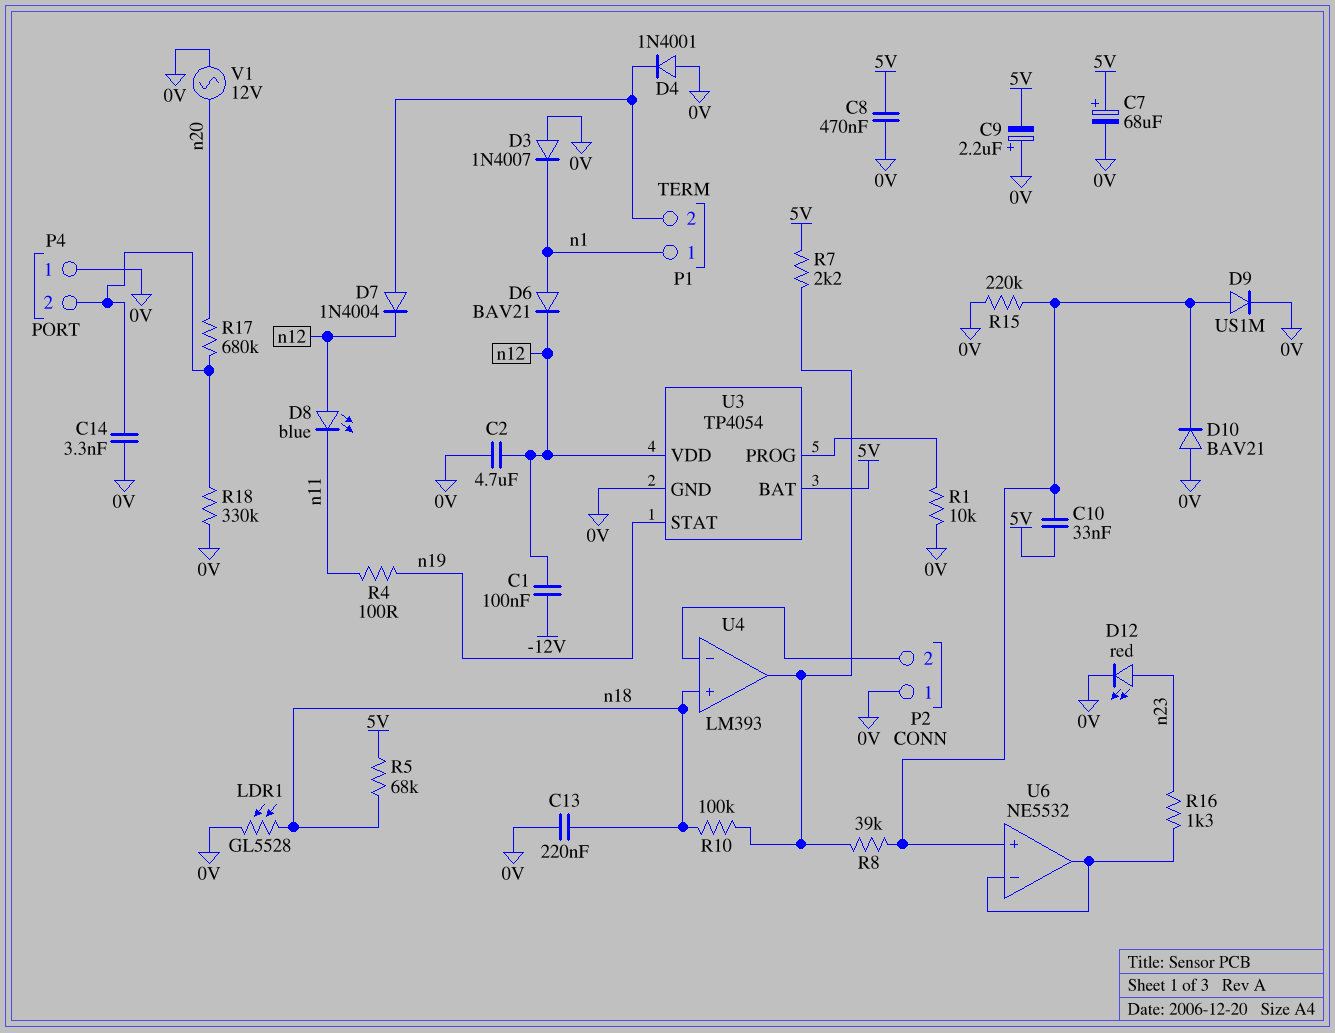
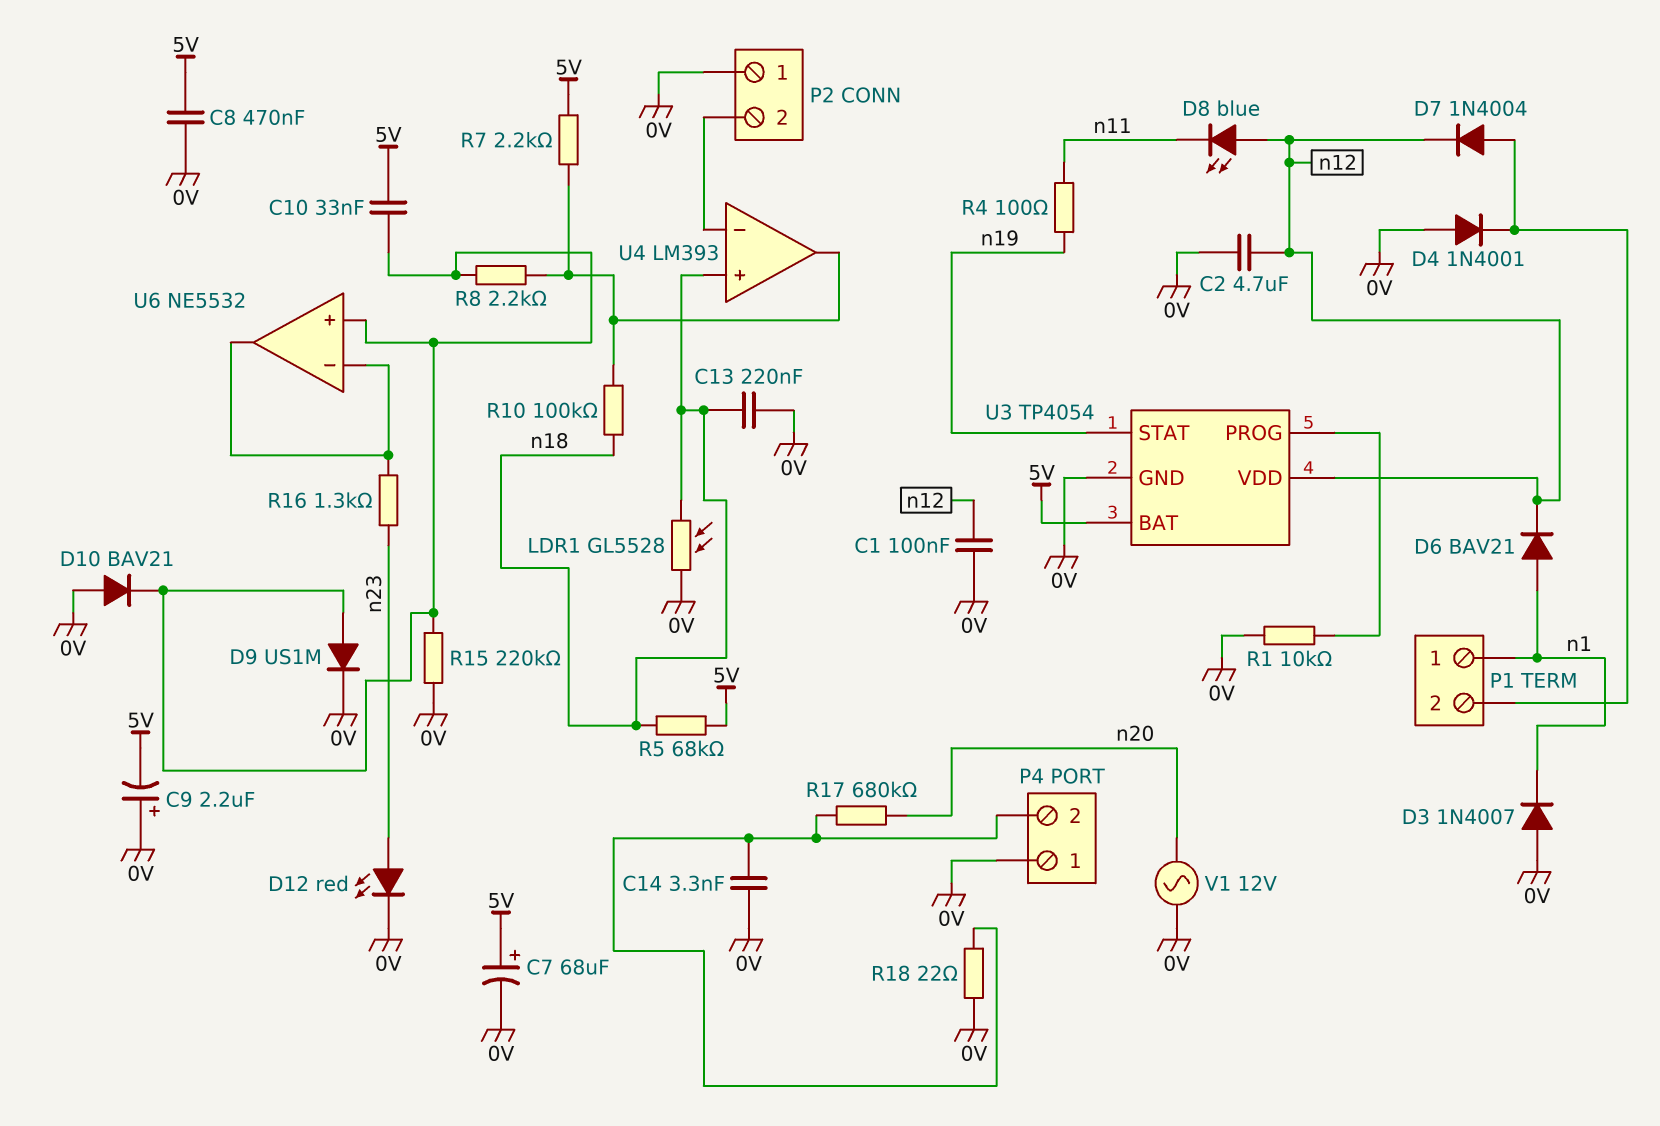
C1: 100nF (-12V, n12) -> 100nF (0V, n12)
R8: 39k (U4/out, U6/in+) -> 2.2k (U4/out, U6/in+)
R18: 330k (0V, P4/2) -> 22 (0V, P4/2)

